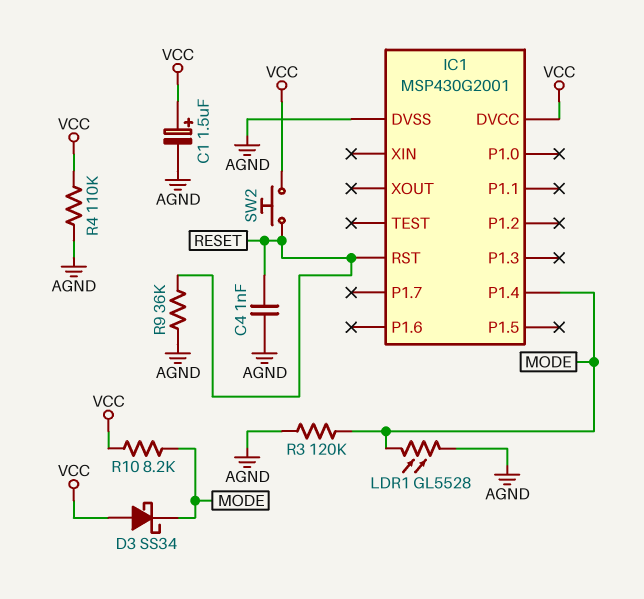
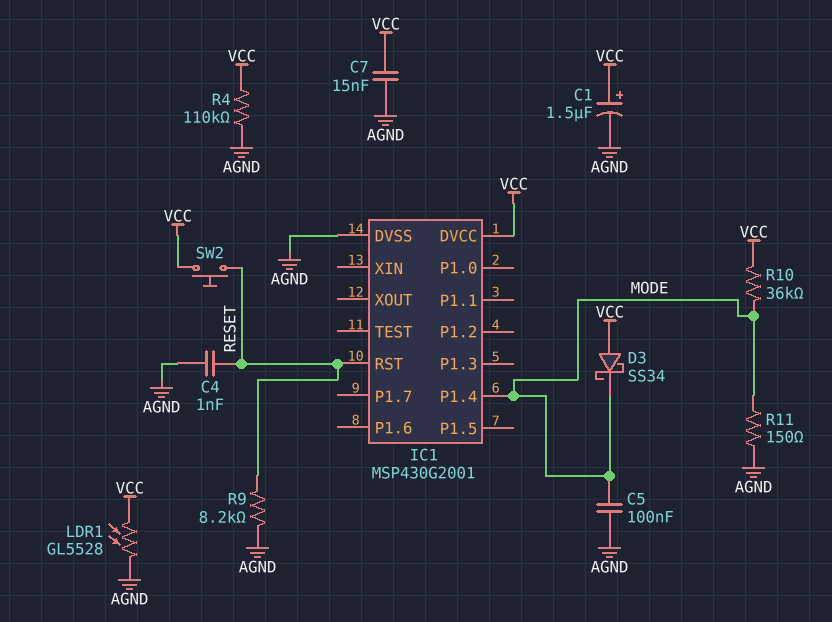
C5: none -> 100nF (AGND, MODE)
C7: none -> 15nF (AGND, VCC)
LDR1: GL5528 (AGND, MODE) -> GL5528 (AGND, VCC)
R3: 120k (AGND, MODE) -> none
R9: 36k (AGND, RESET) -> 8.2k (AGND, RESET)
R10: 8.2k (MODE, VCC) -> 36k (MODE, VCC)
R11: none -> 150 (AGND, MODE)

